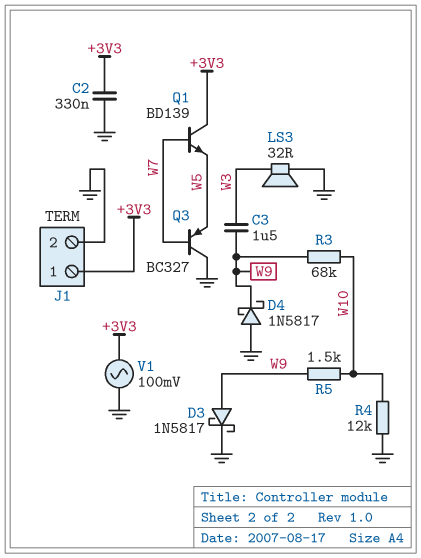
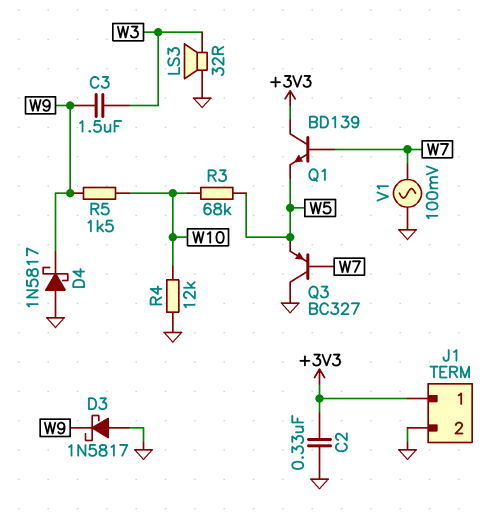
D3: schottky 1N5817 (A W9, K GND) -> schottky 1N5817 (A GND, K W9)
R3: 68k (W9, W10) -> 68k (W5, W10)
V1: AC 100mV (+3V3, GND) -> AC 100mV (GND, W7)

